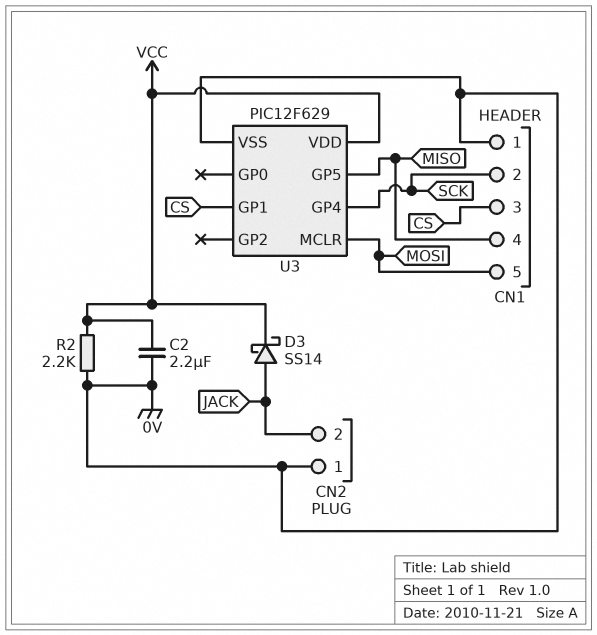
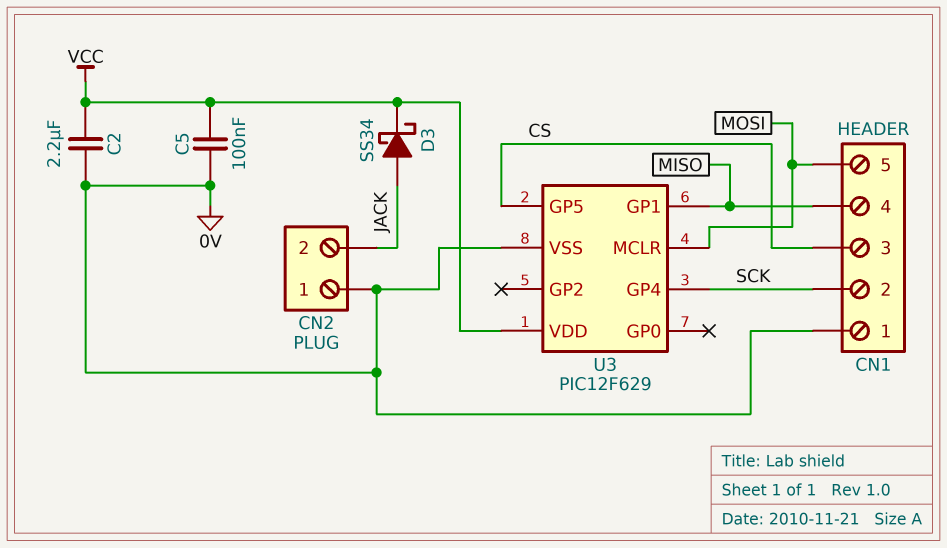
C5: none -> 100nF (0V, VCC)
D3: schottky SS14 (A JACK, K VCC) -> schottky SS34 (A JACK, K VCC)
R2: 2.2k (0V, VCC) -> none
U3 pin GP1: CS -> MISO
U3 pin GP5: MISO -> CS

